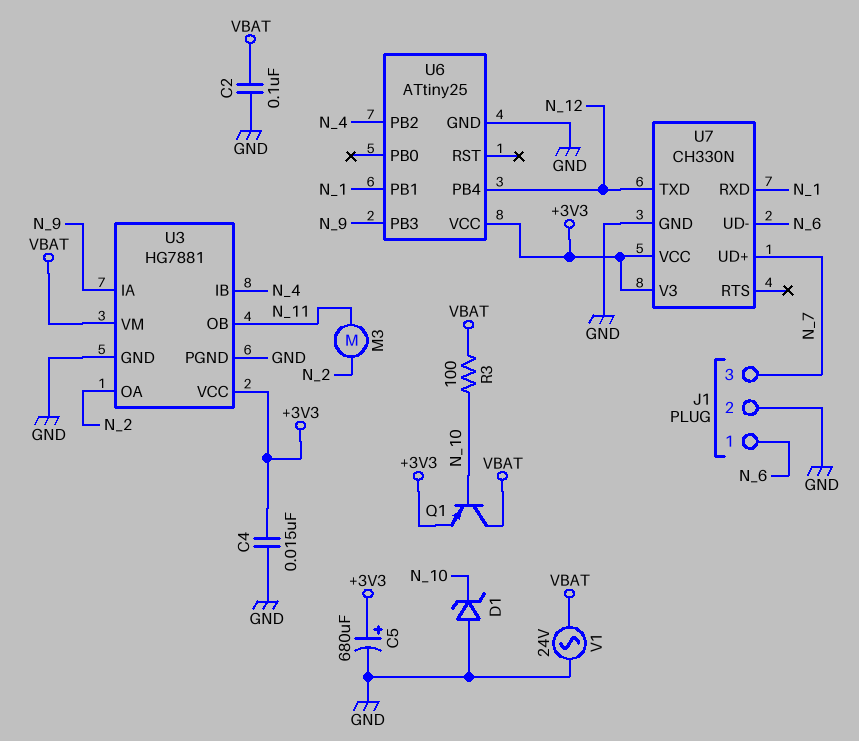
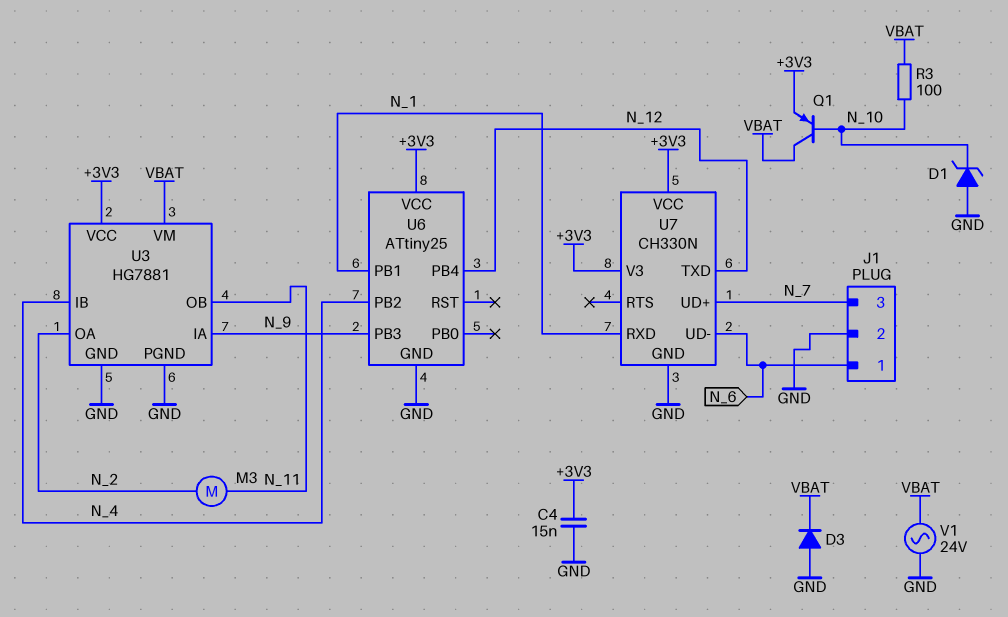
C2: 100nF (GND, VBAT) -> none
C5: 680uF (plus +3V3, minus GND) -> none
D3: none -> diode (A GND, K VBAT)

